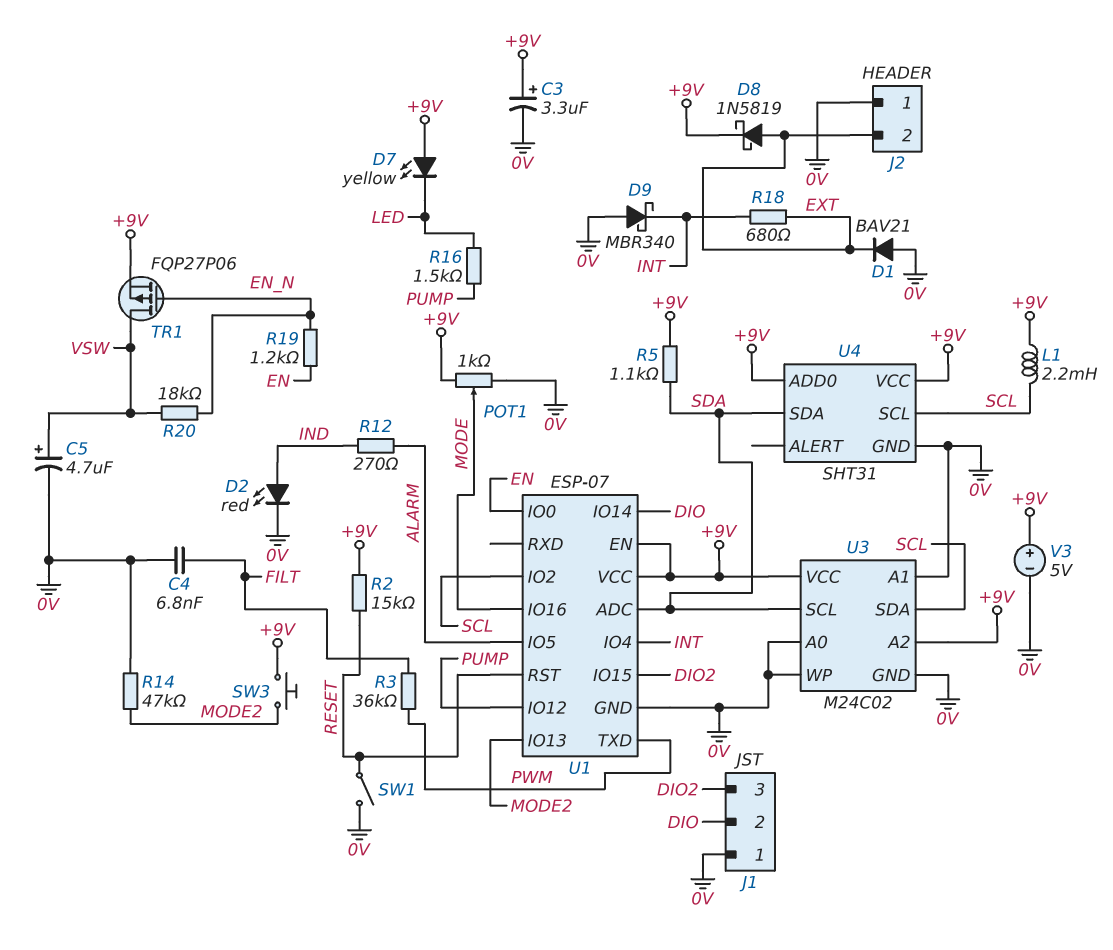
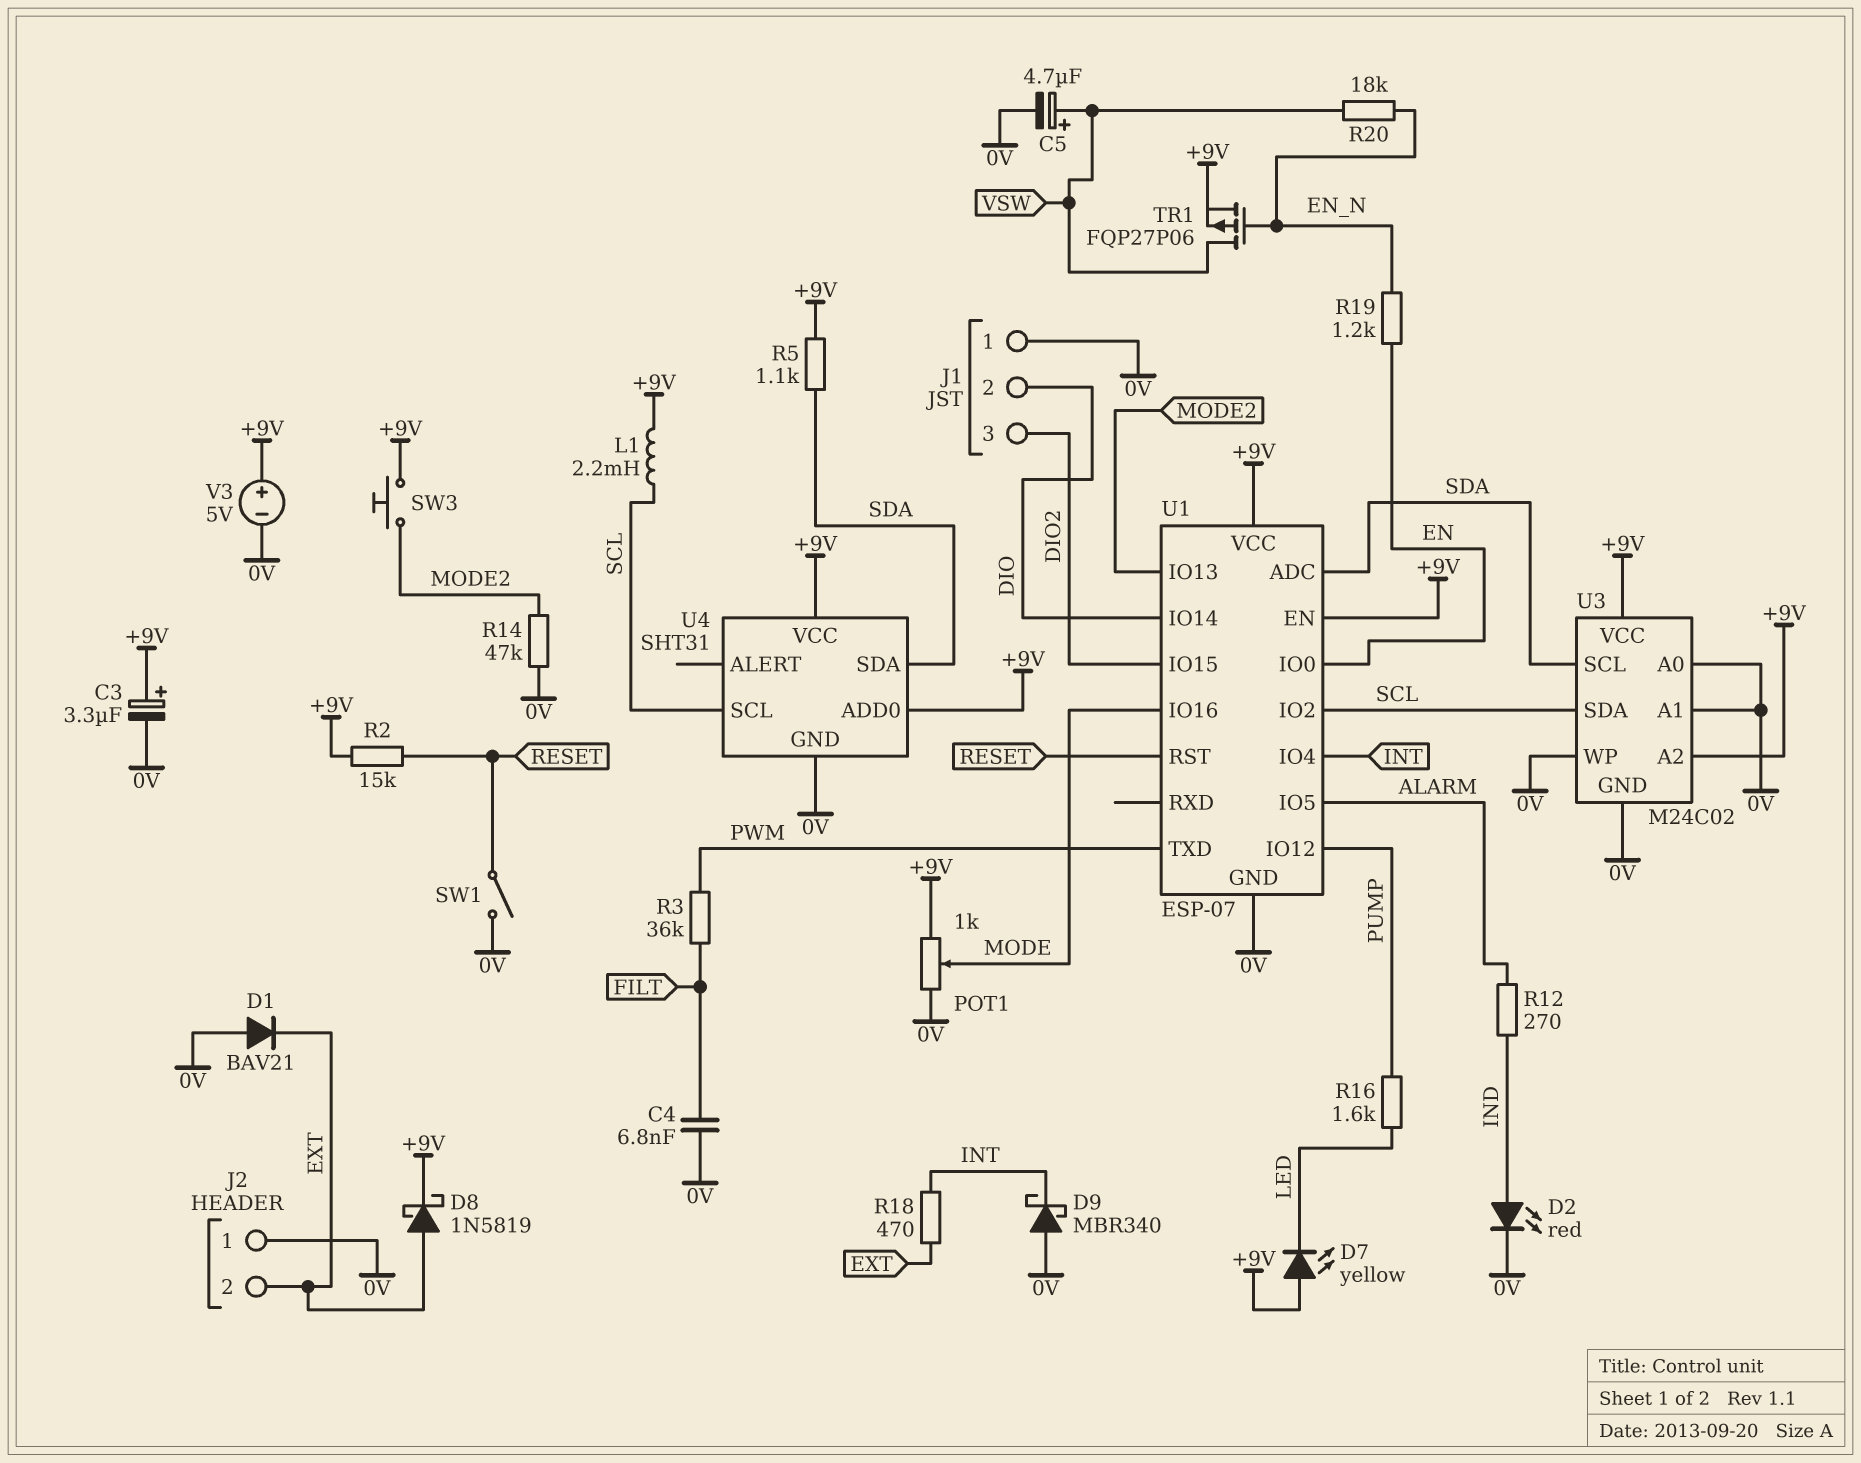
R16: 1.5k (LED, PUMP) -> 1.6k (LED, PUMP)
R18: 680 (EXT, INT) -> 470 (EXT, INT)

